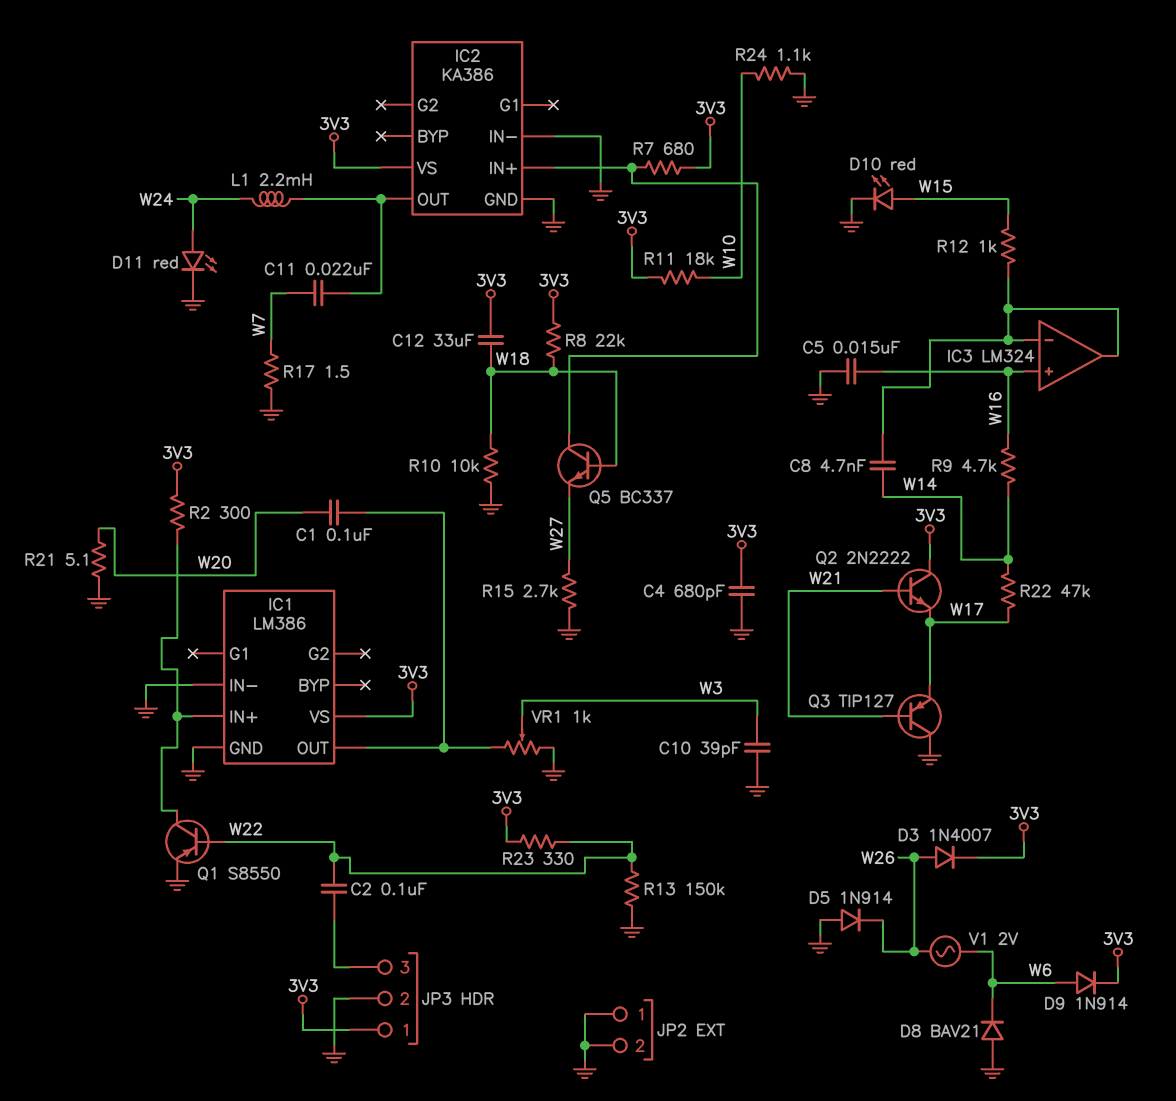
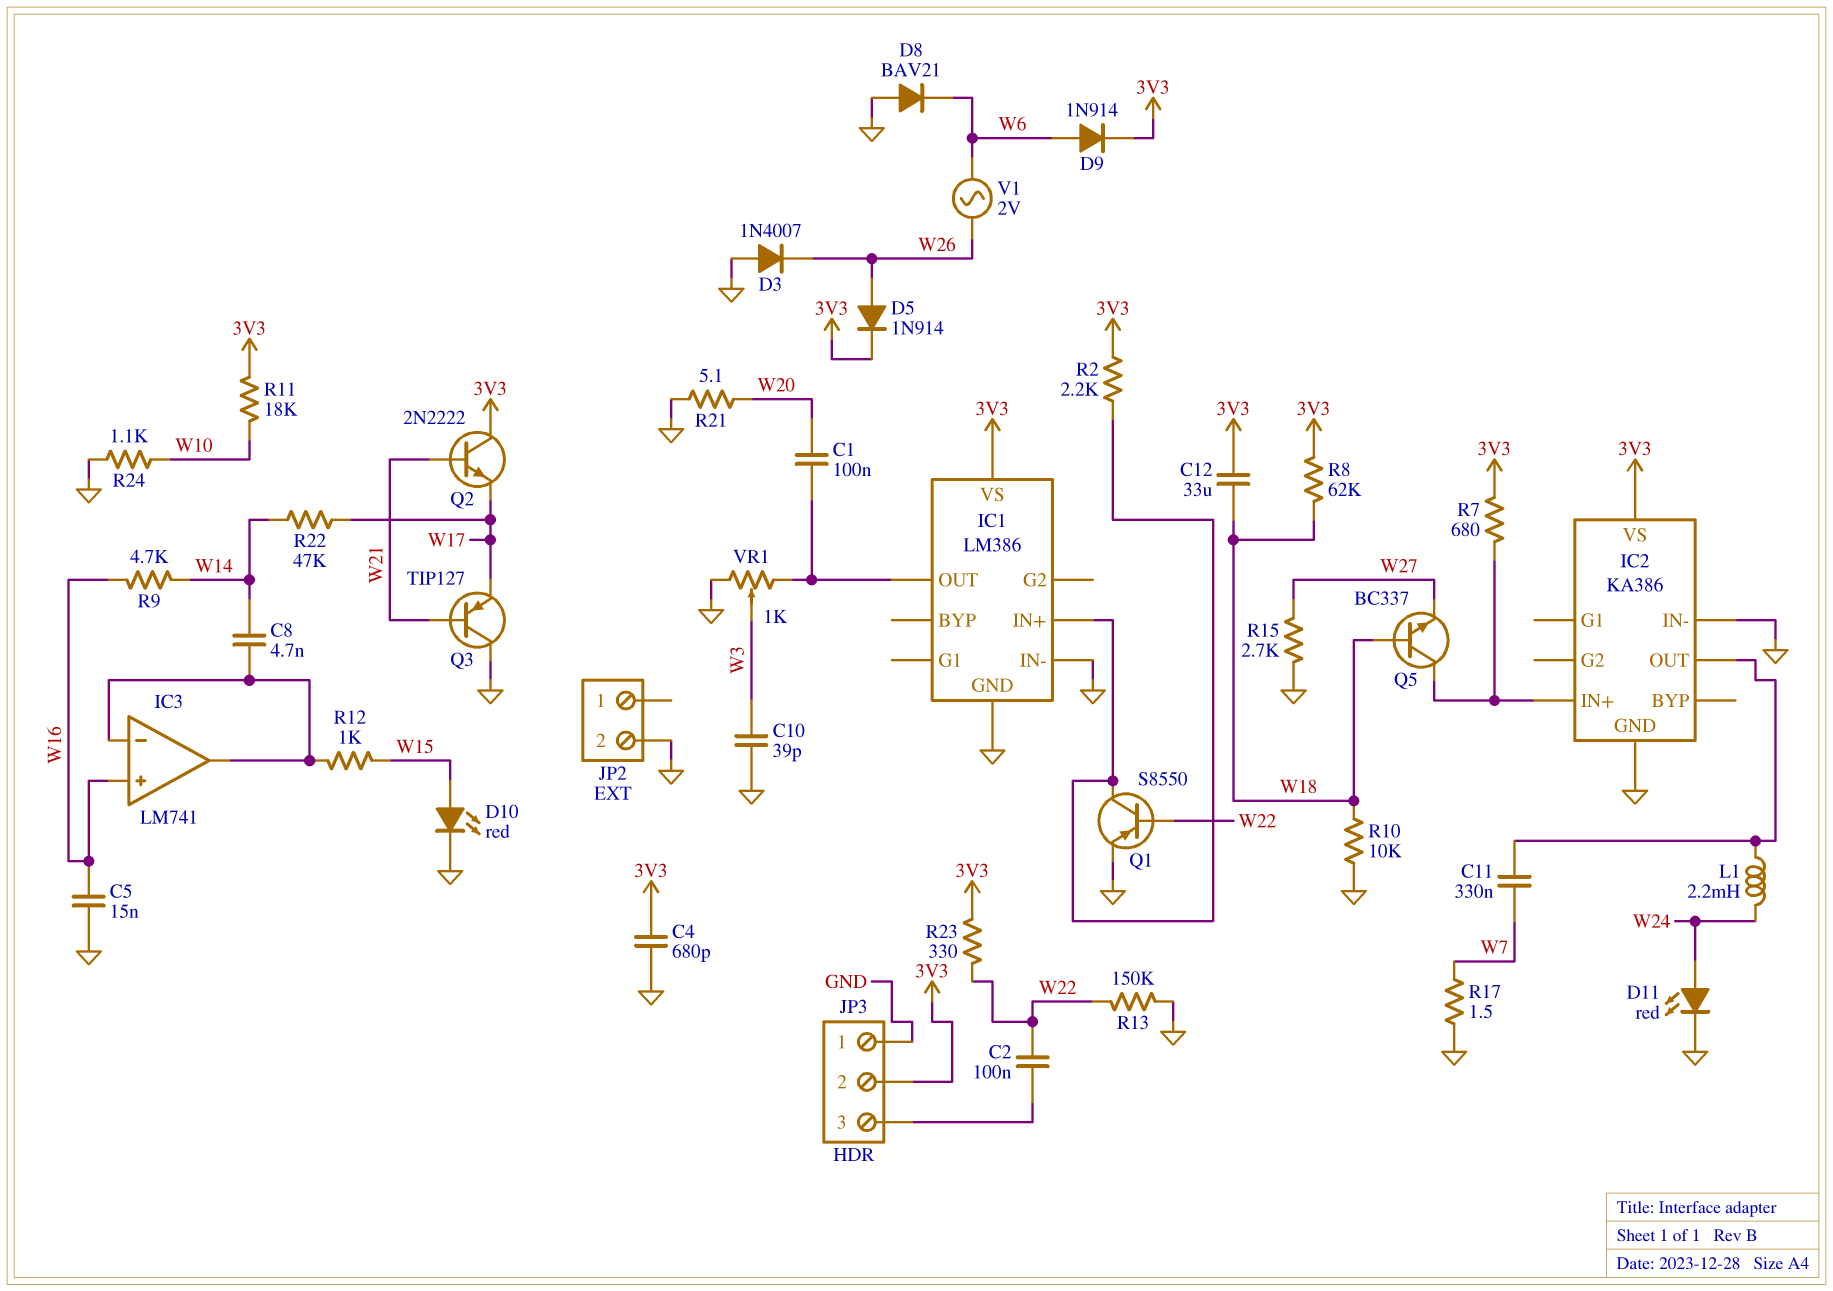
C11: 22nF (IC2/OUT, W7) -> 330nF (IC2/OUT, W7)
D3: diode 1N4007 (A W26, K 3V3) -> diode 1N4007 (A GND, K W26)
D5: diode 1N914 (A GND, K W26) -> diode 1N914 (A W26, K 3V3)
IC3: LM324 -> LM741
JP2 pin 1: GND -> none
JP3 pin 1: 3V3 -> GND
JP3 pin 2: GND -> 3V3
R2: 300 (3V3, IC1/IN+) -> 2.2k (3V3, IC1/IN+)
R8: 22k (3V3, W18) -> 62k (3V3, W18)

